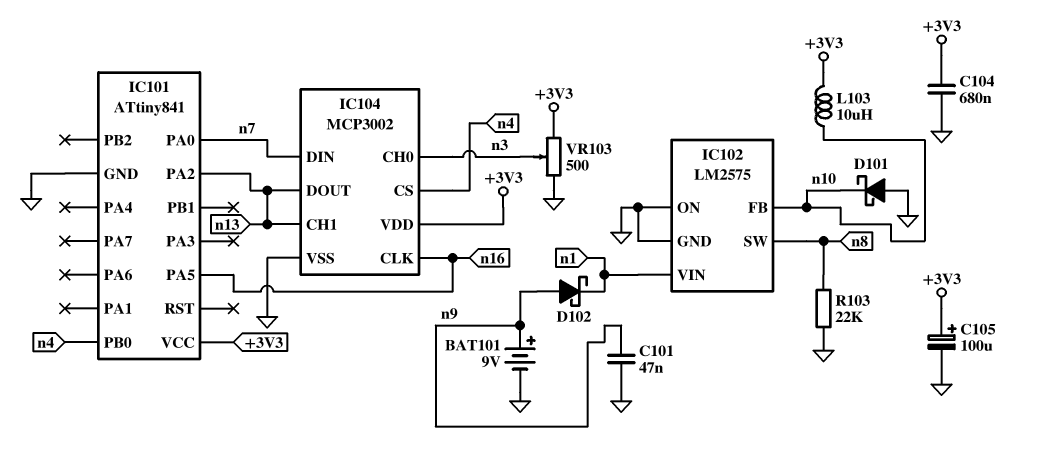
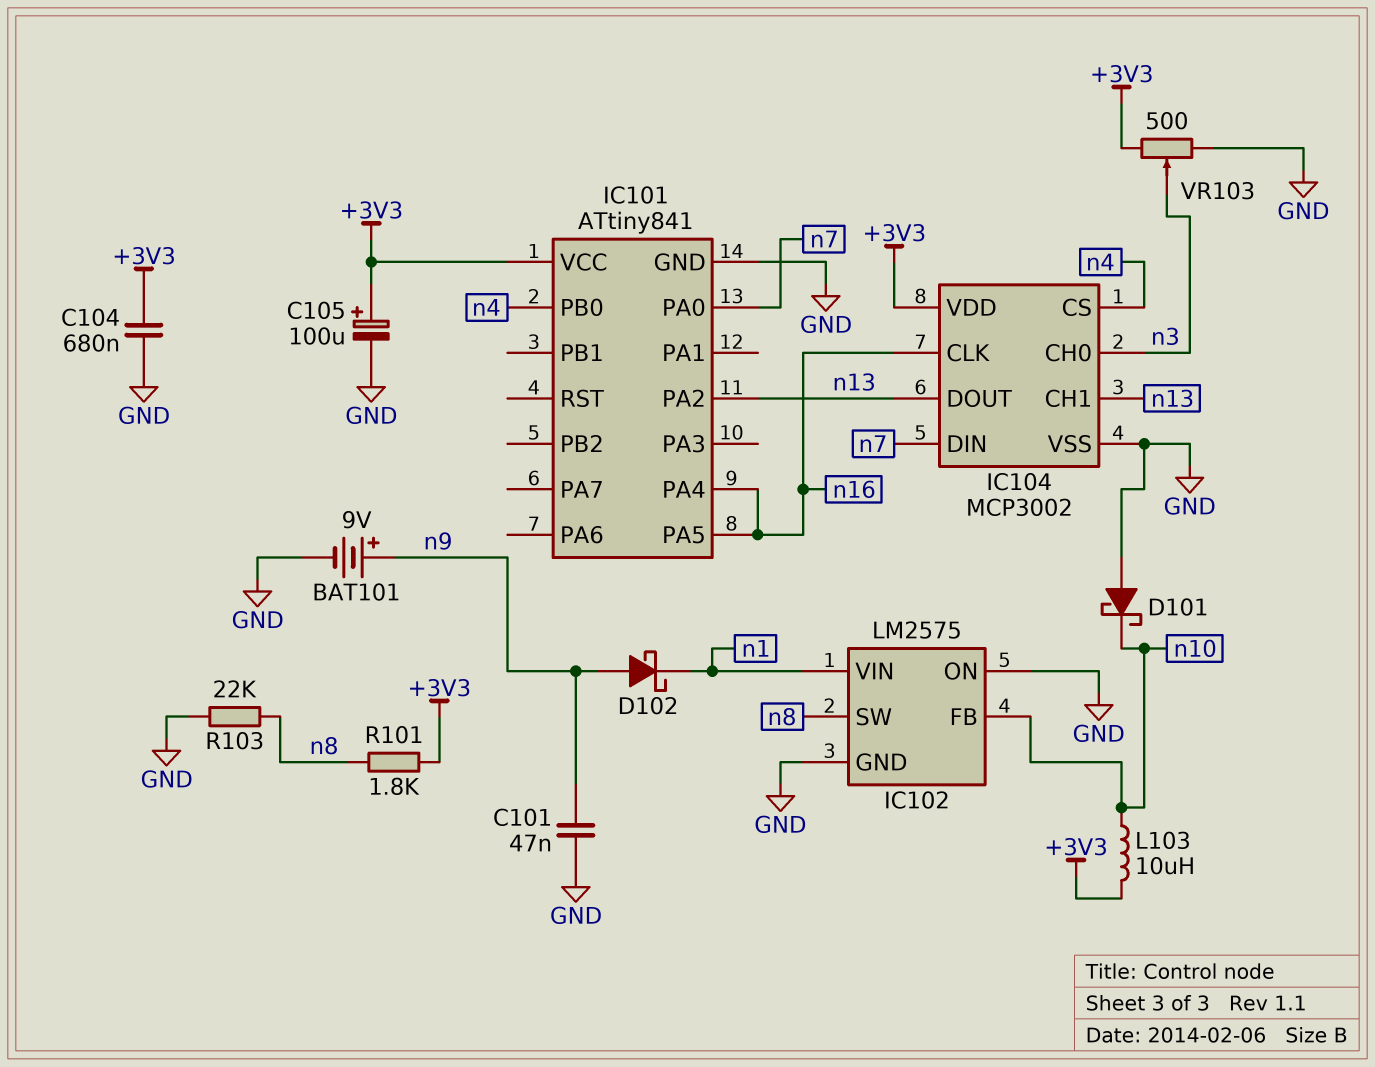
IC101 pin PA4: none -> n16
R101: none -> 1.8k (+3V3, n8)

